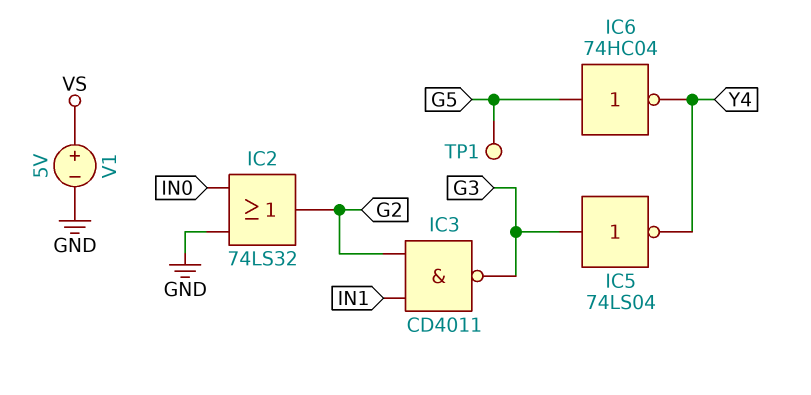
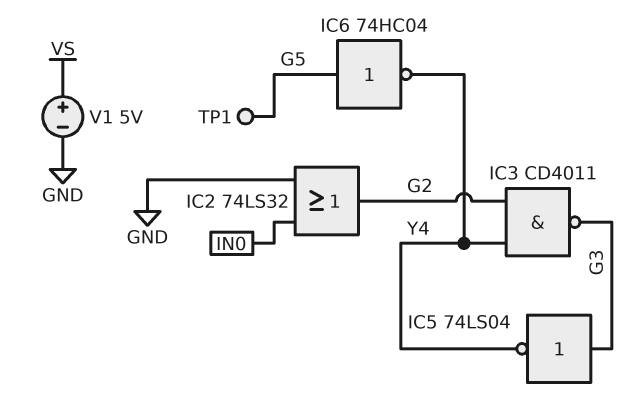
IC3: NAND CD4011 (in G2, in IN1, out G3) -> NAND CD4011 (in G2, in Y4, out G3)

